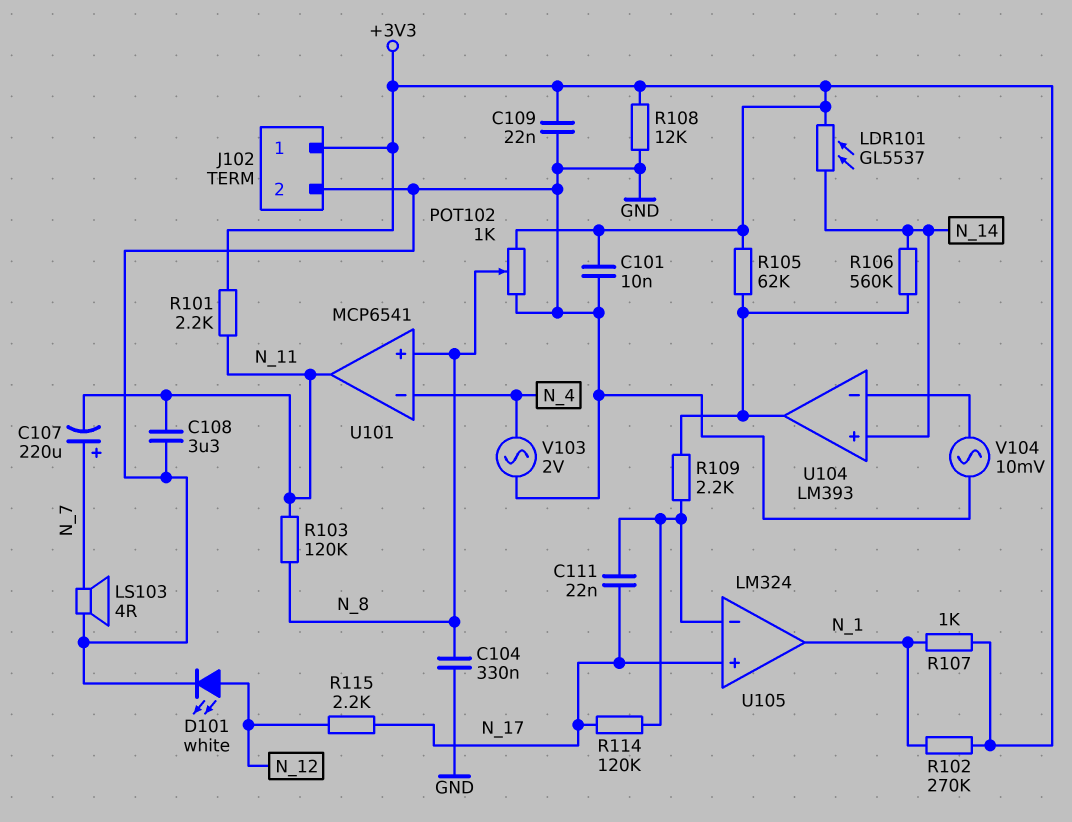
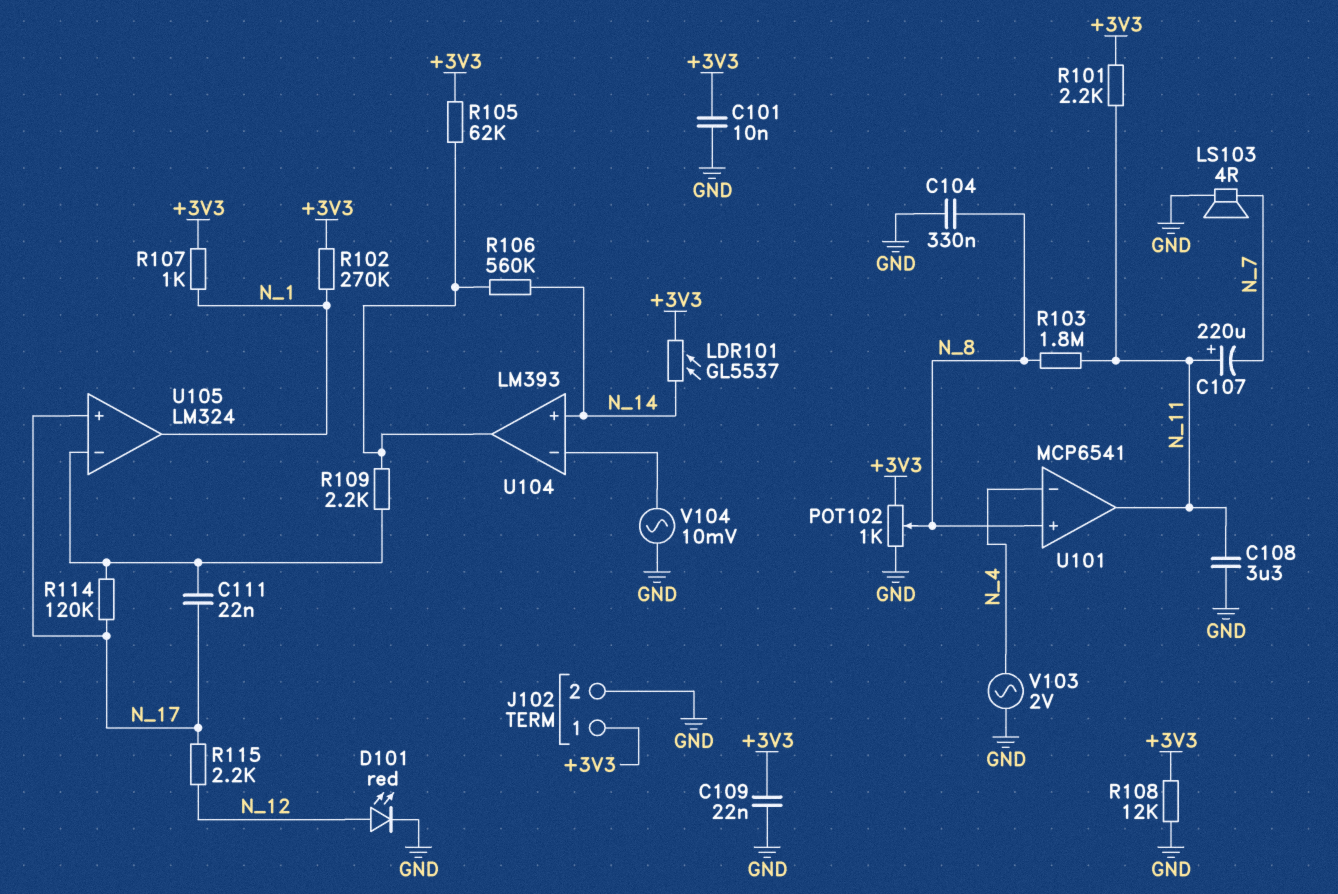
C107: 220uF (plus N_7, minus N_11) -> 220uF (plus N_11, minus N_7)
D101: LED white (A N_12, K GND) -> LED red (A N_12, K GND)
R103: 120k (N_8, N_11) -> 1.8M (N_8, N_11)

